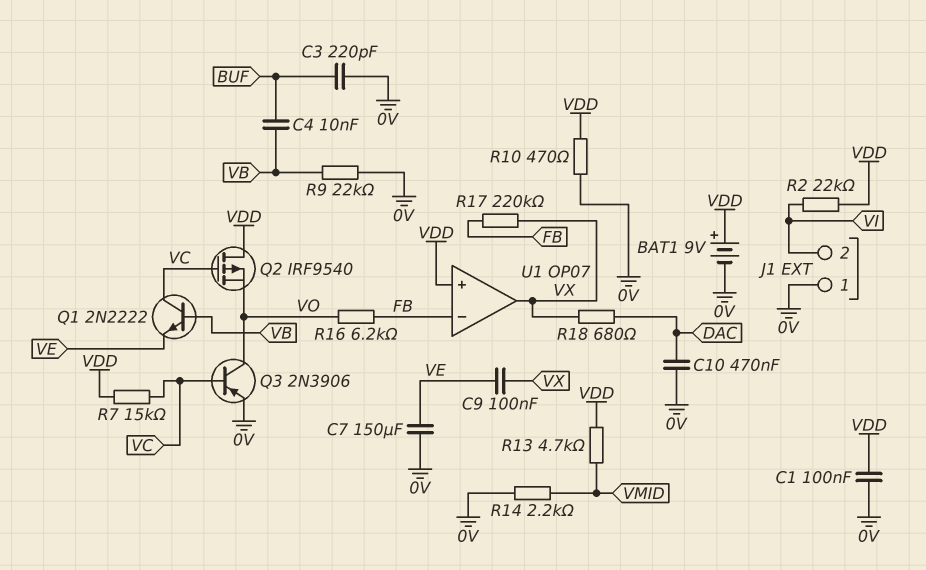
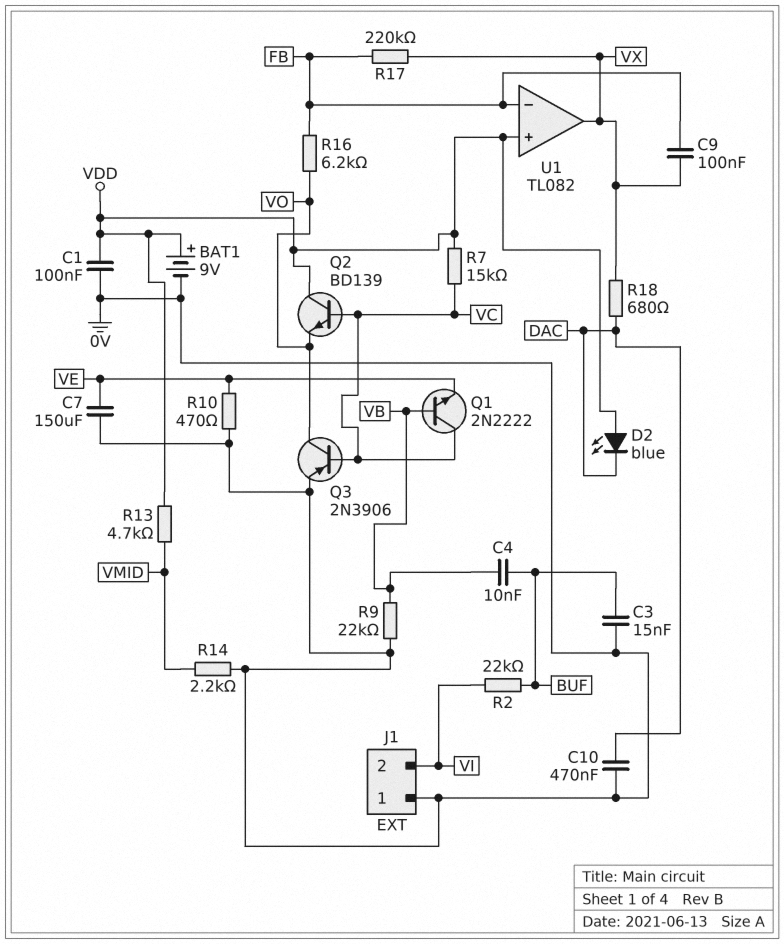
C3: 220pF (0V, BUF) -> 15nF (0V, BUF)
C9: 100nF (VE, VX) -> 100nF (FB, VX)
D2: none -> LED blue (A VDD, K DAC)
Q2: PMOS IRF9540 (G VC, D VDD, S VO) -> NPN BD139 (B VC, C VDD, E VO)
R2: 22k (VDD, VI) -> 22k (BUF, VI)
R10: 470 (0V, VDD) -> 470 (0V, VE)
U1: OP07 -> TL082

